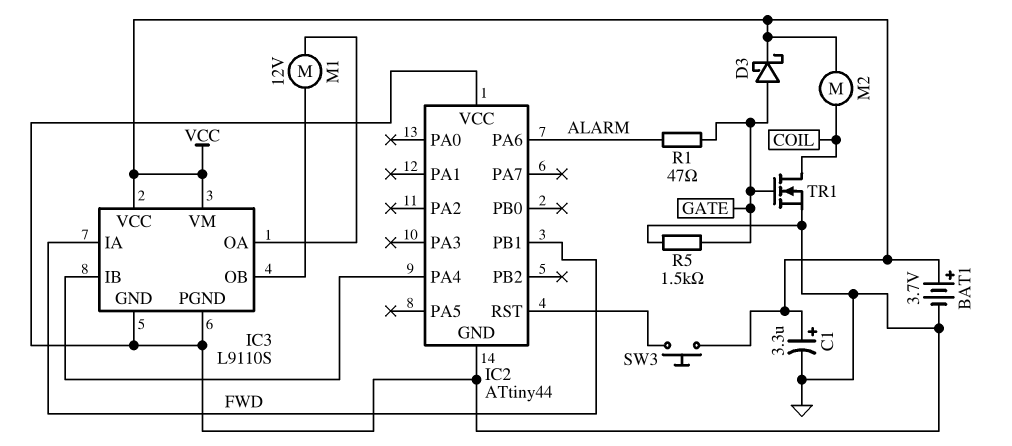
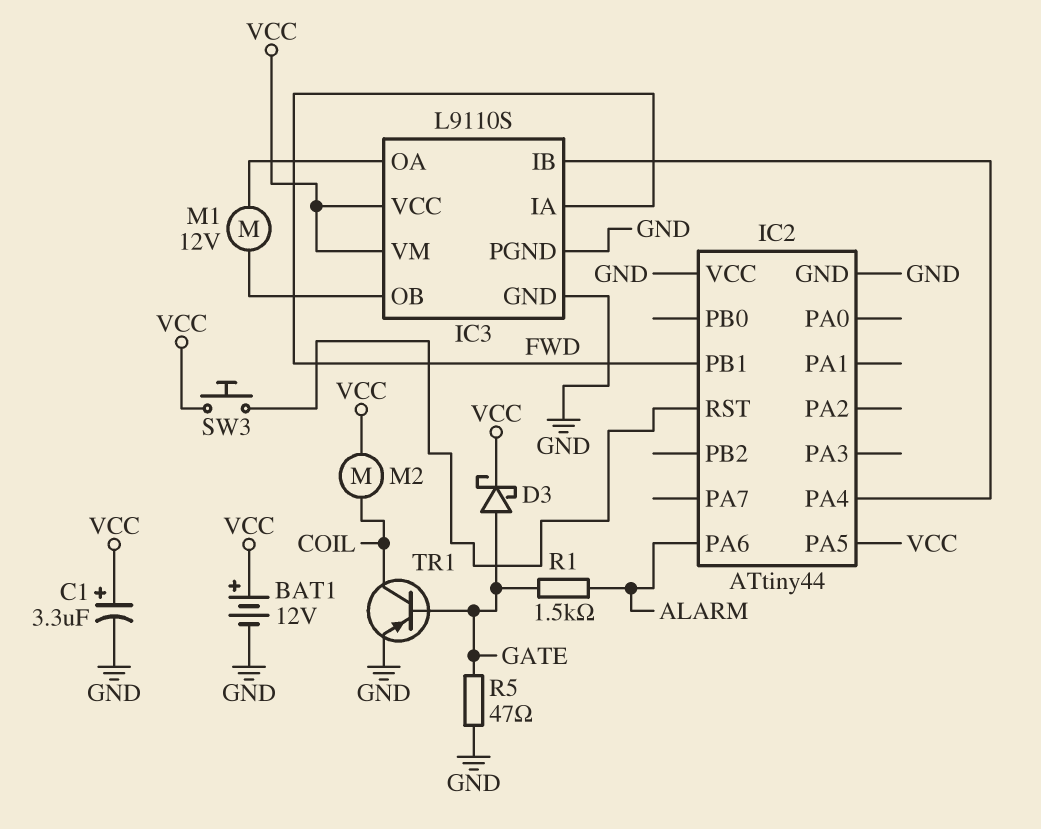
BAT1: 3.7V (plus VCC, minus GND) -> 12V (plus VCC, minus GND)
IC2 pin PA5: none -> VCC
R1: 47 (ALARM, GATE) -> 1.5k (ALARM, GATE)
R5: 1.5k (GATE, GND) -> 47 (GATE, GND)
TR1: NMOS (G GATE, D COIL, S GND) -> PNP (B GATE, C COIL, E GND)

